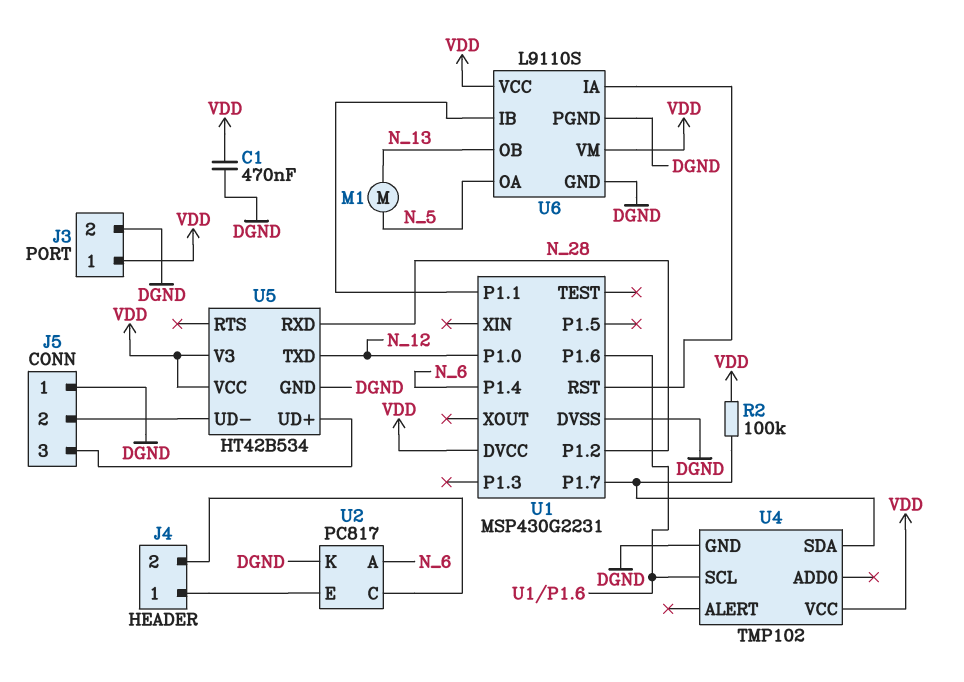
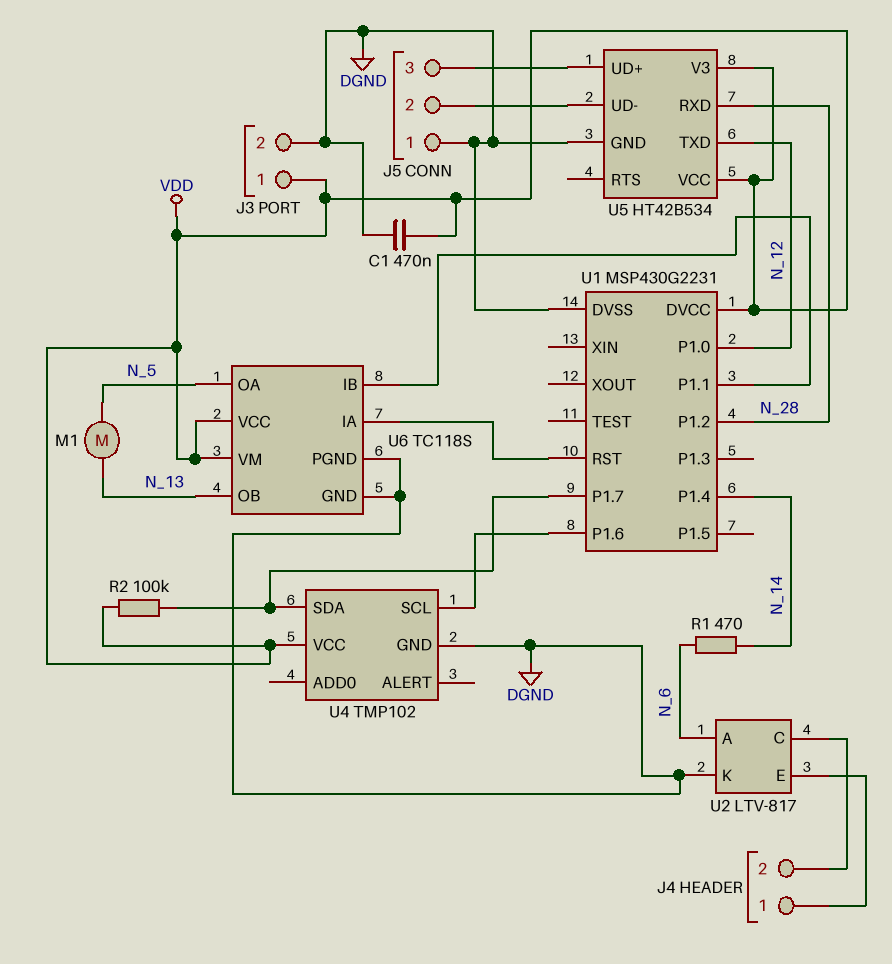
R1: none -> 470 (N_6, N_14)
U1 pin P1.4: N_6 -> N_14
U2: PC817 -> LTV-817
U6: L9110S -> TC118S

